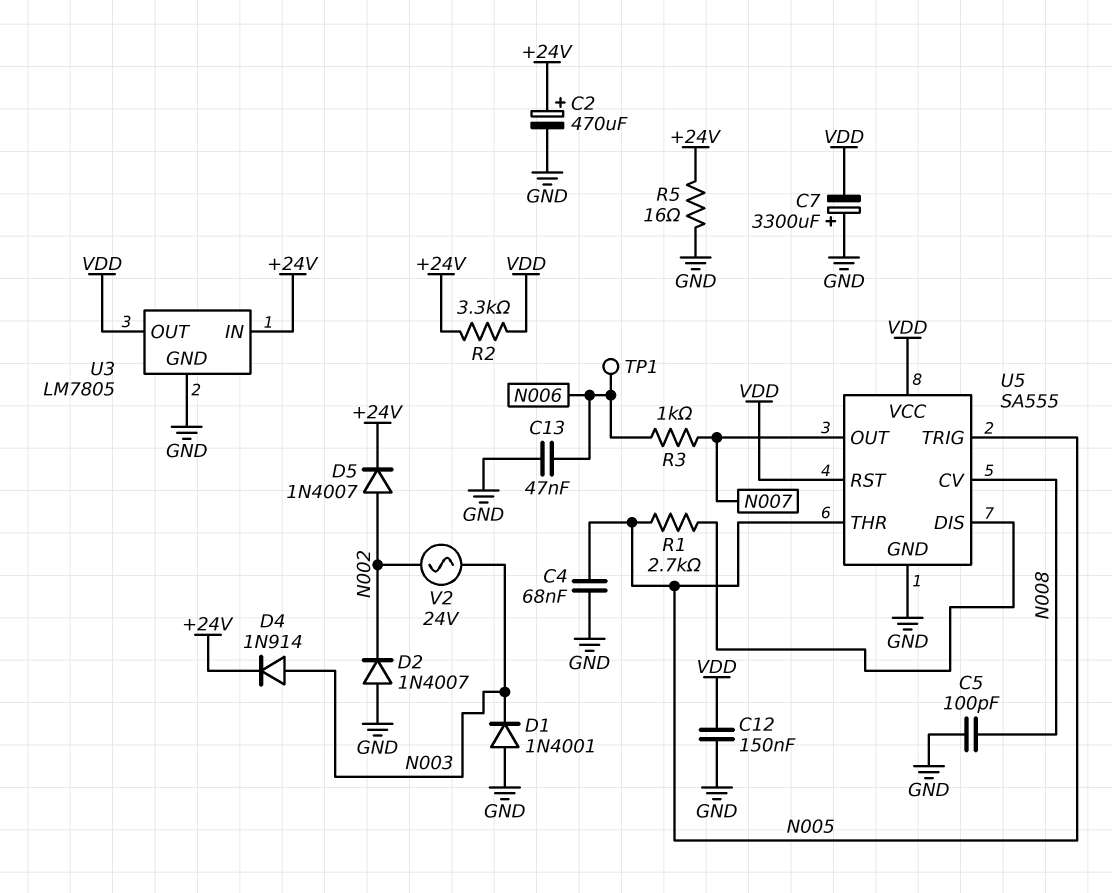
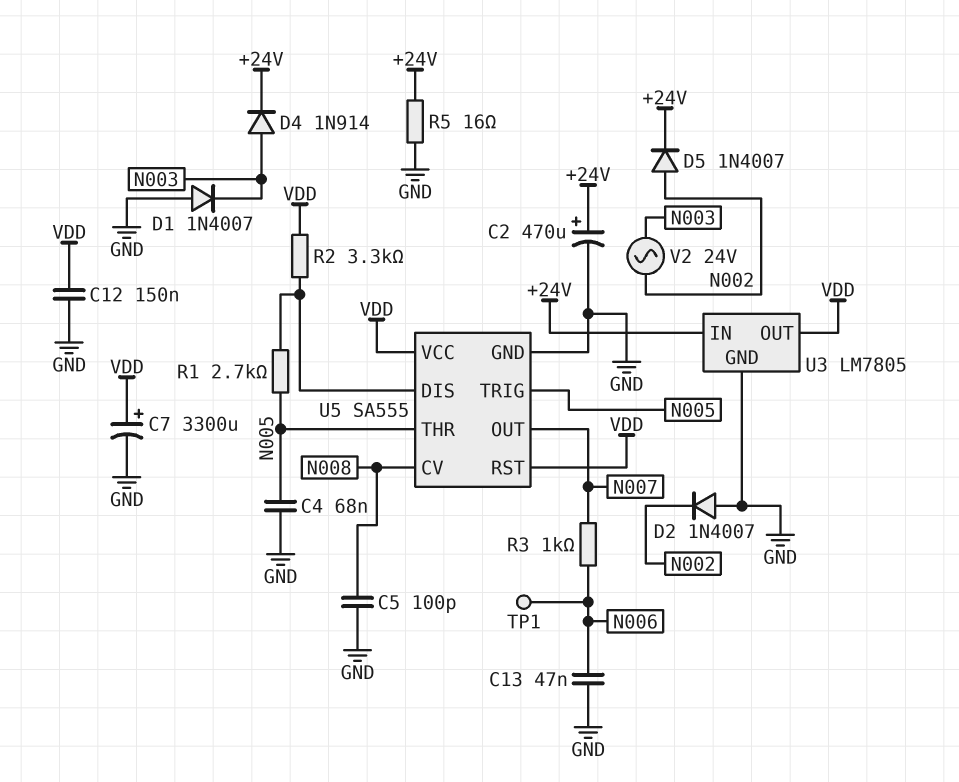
C7: 3300uF (plus GND, minus VDD) -> 3300uF (plus VDD, minus GND)
D1: diode 1N4001 (A GND, K N003) -> diode 1N4007 (A GND, K N003)
R2: 3.3k (+24V, VDD) -> 3.3k (U5/DIS, VDD)

